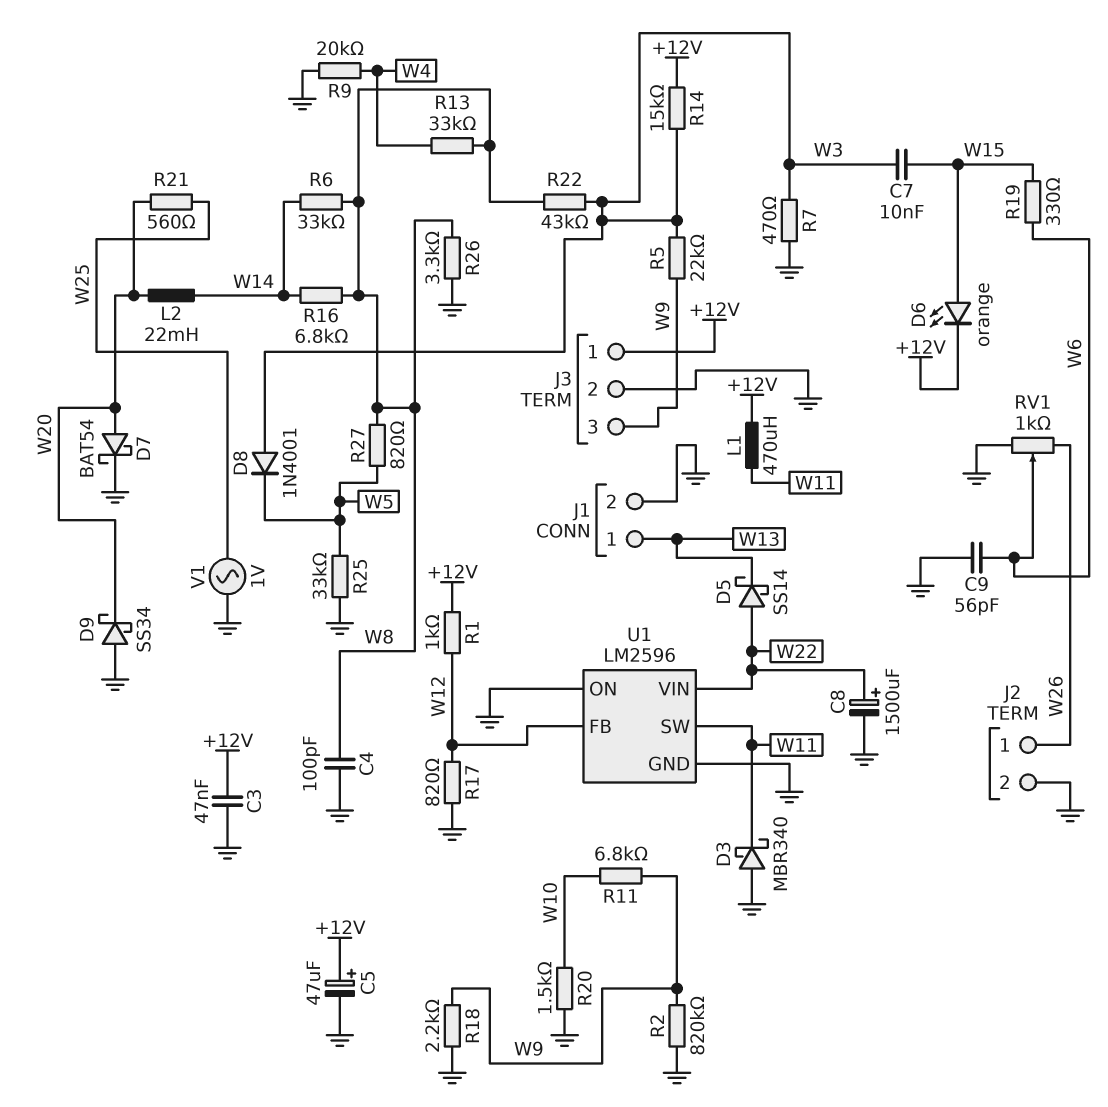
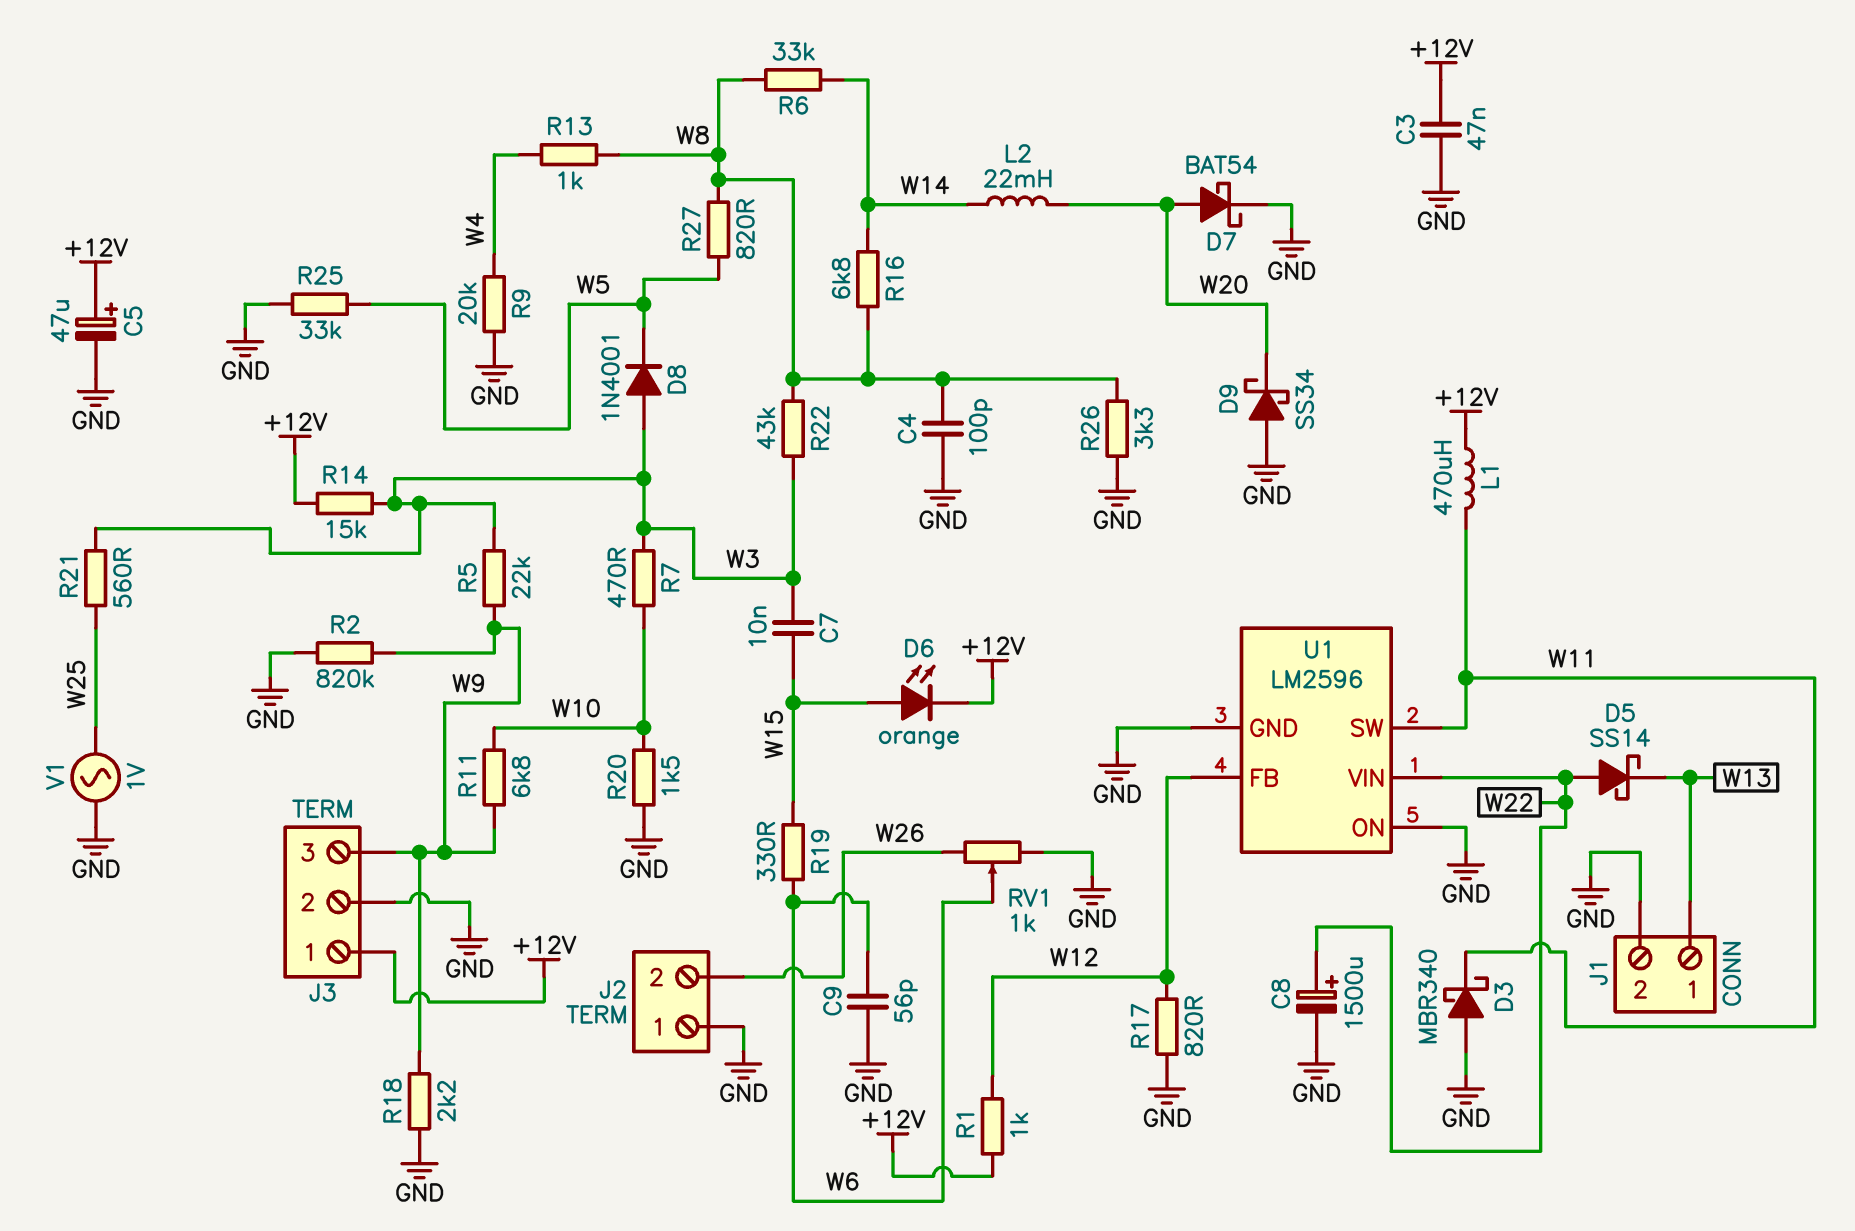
J2 pin 1: W26 -> GND
J2 pin 2: GND -> W26
R7: 470 (GND, W3) -> 470 (W3, W10)
R13: 33k (W4, W8) -> 1k (W4, W8)
R21: 560 (W20, W25) -> 560 (W3, W25)

